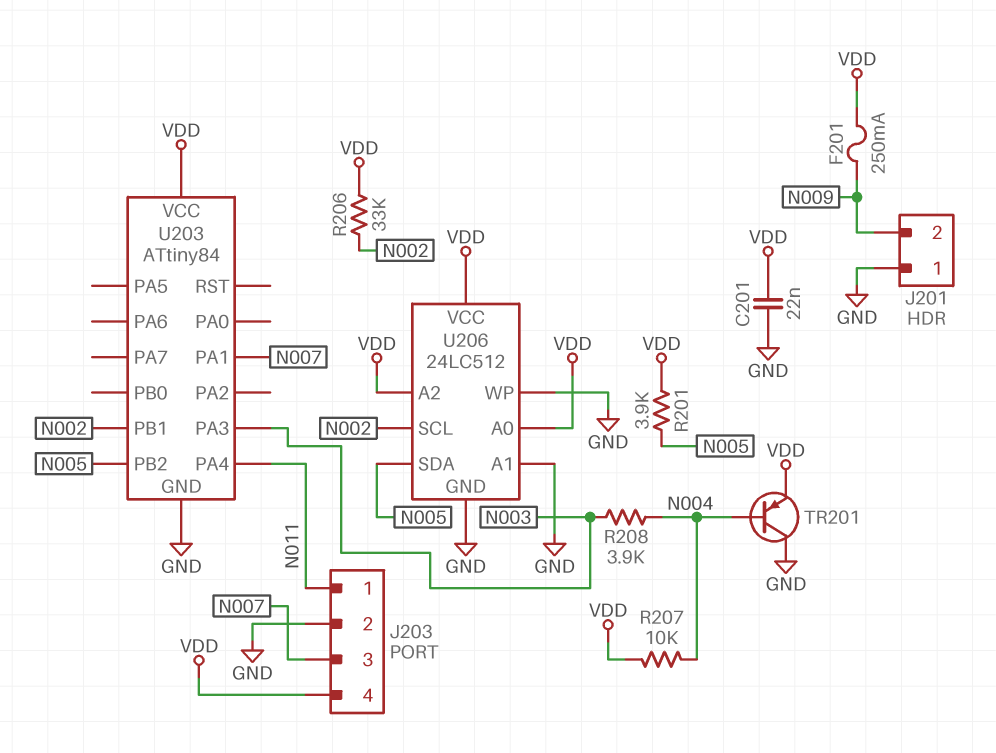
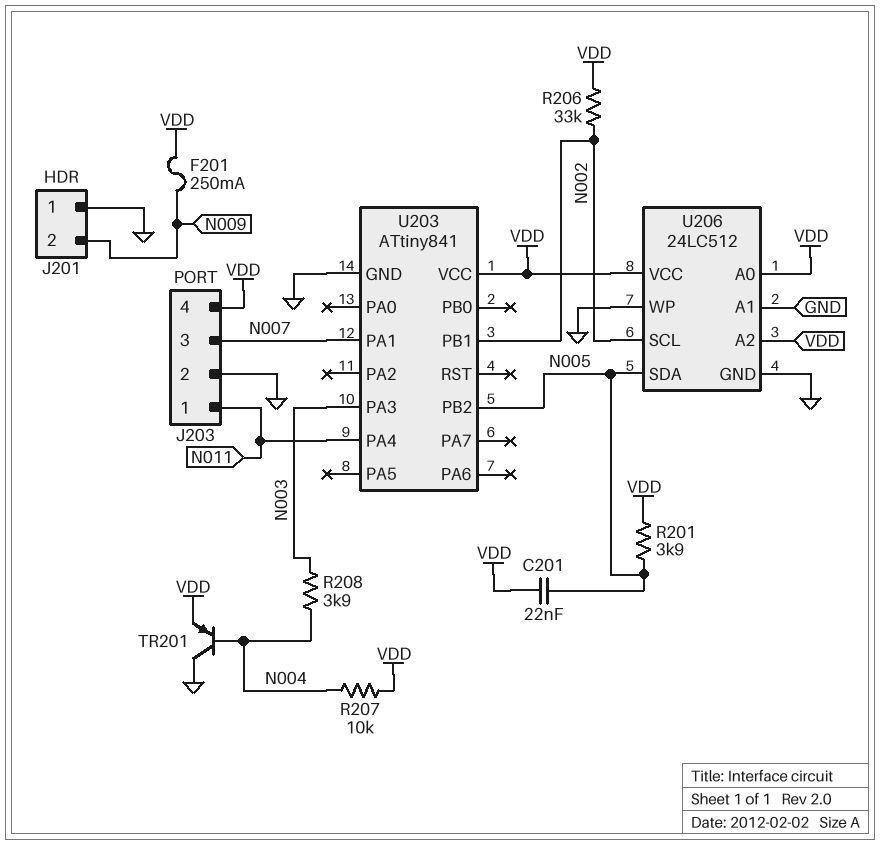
C201: 22nF (GND, VDD) -> 22nF (N005, VDD)
U203: ATtiny84 -> ATtiny841

